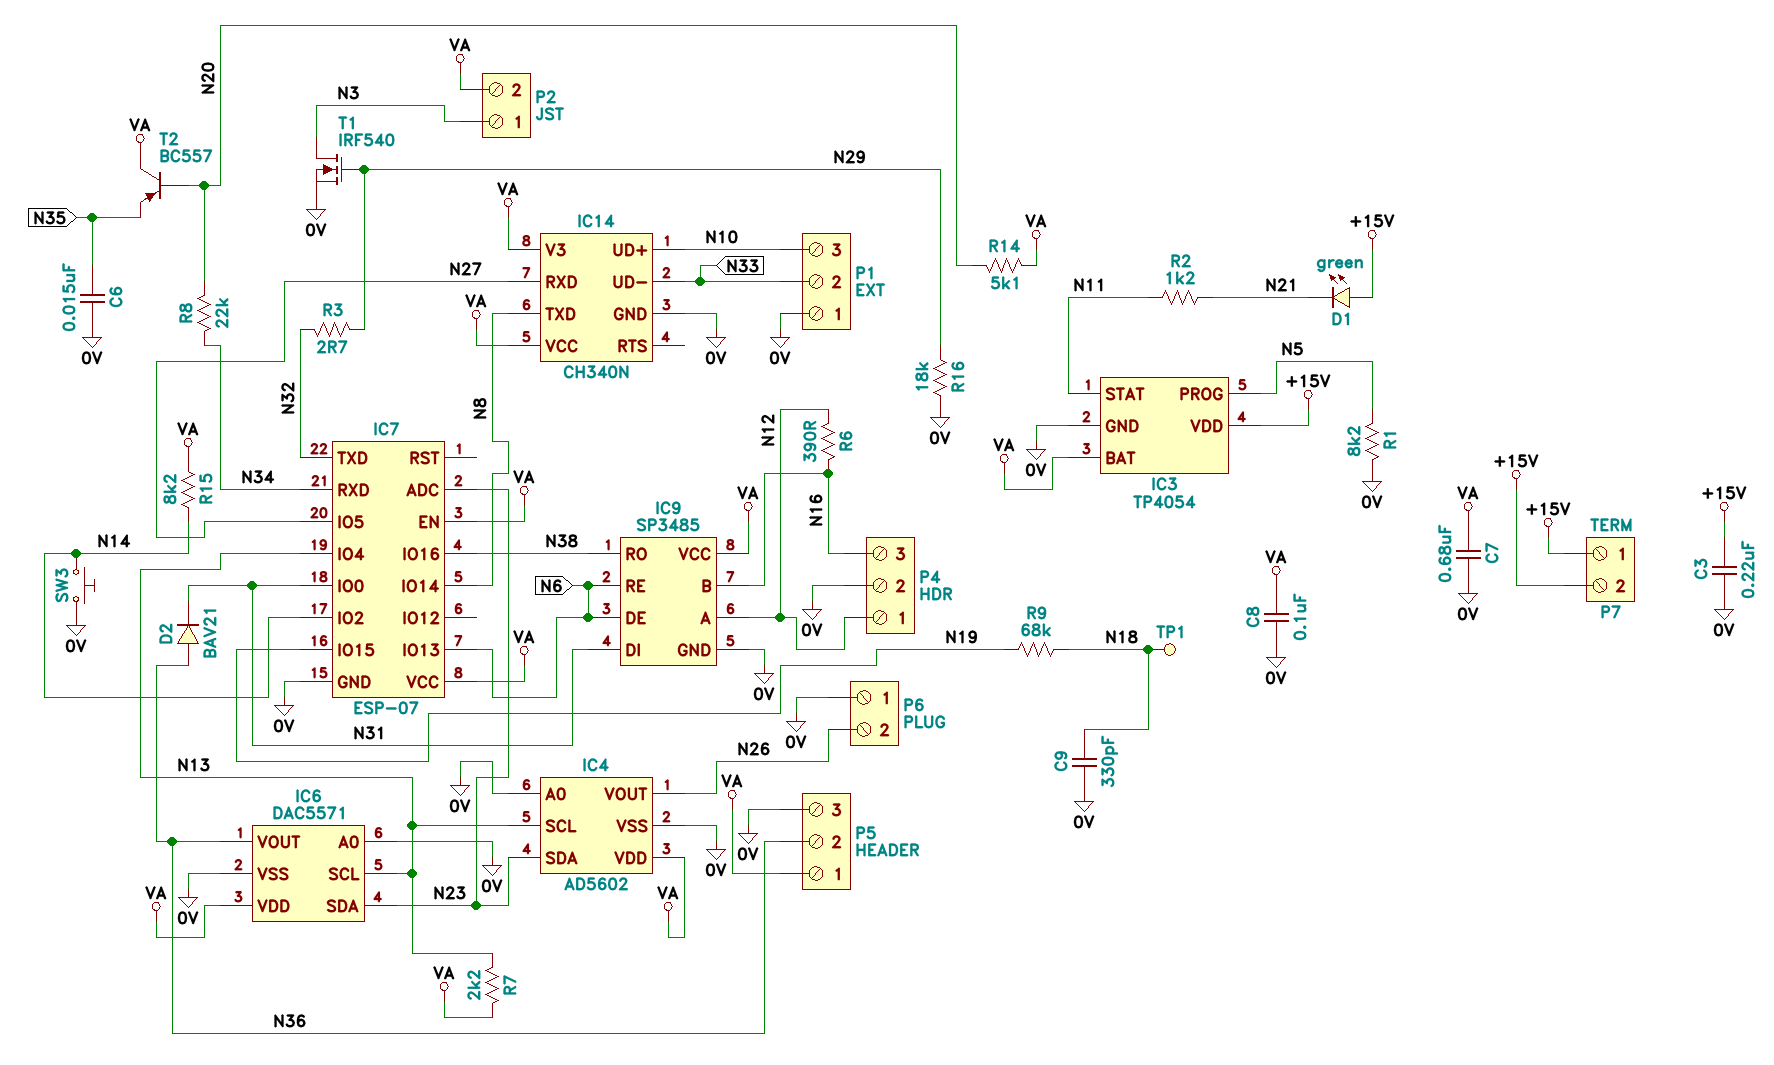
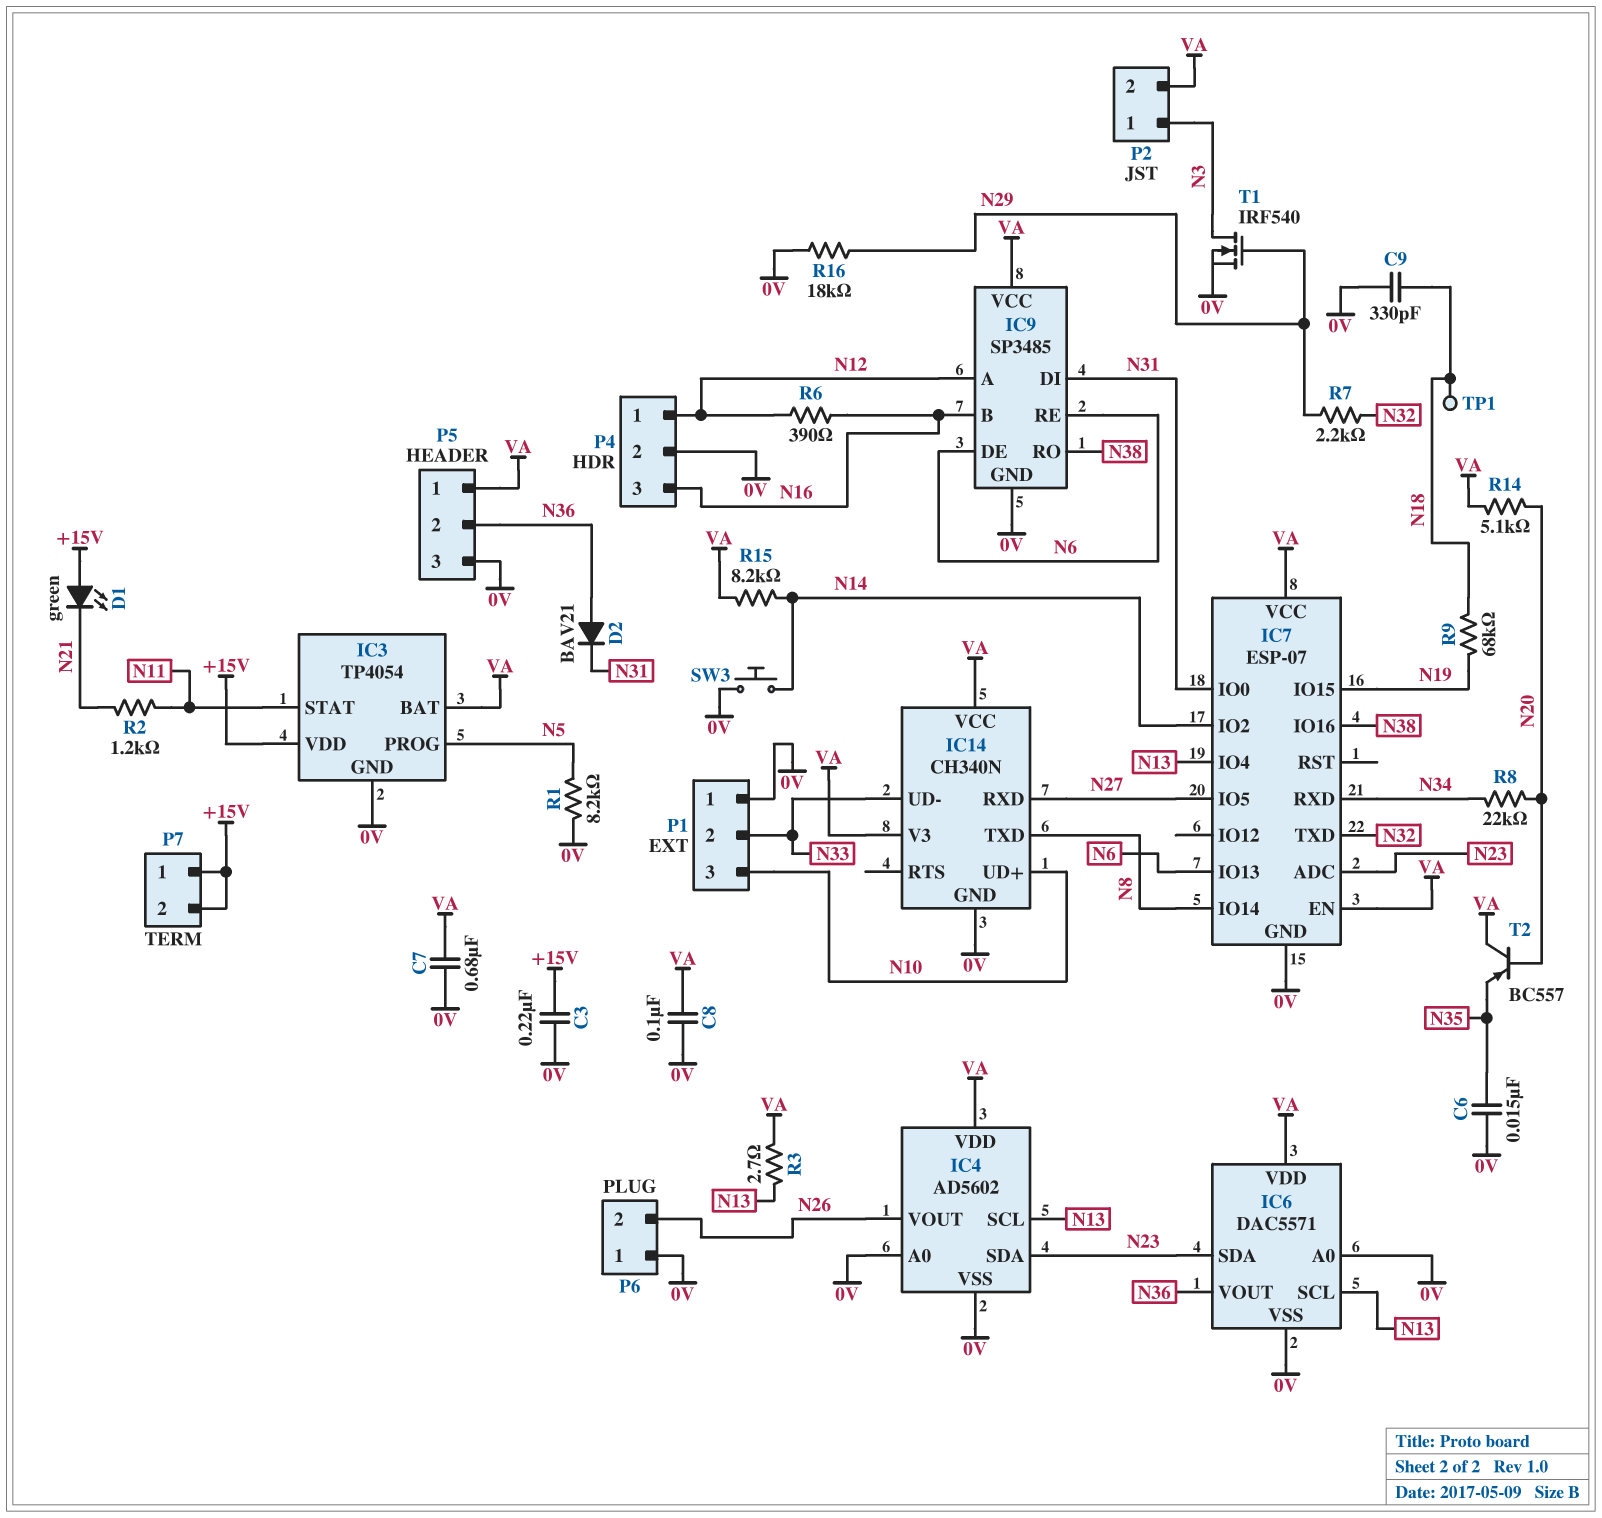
R3: 2.7 (N29, N32) -> 2.7 (N13, VA)
R7: 2.2k (N13, VA) -> 2.2k (N29, N32)

